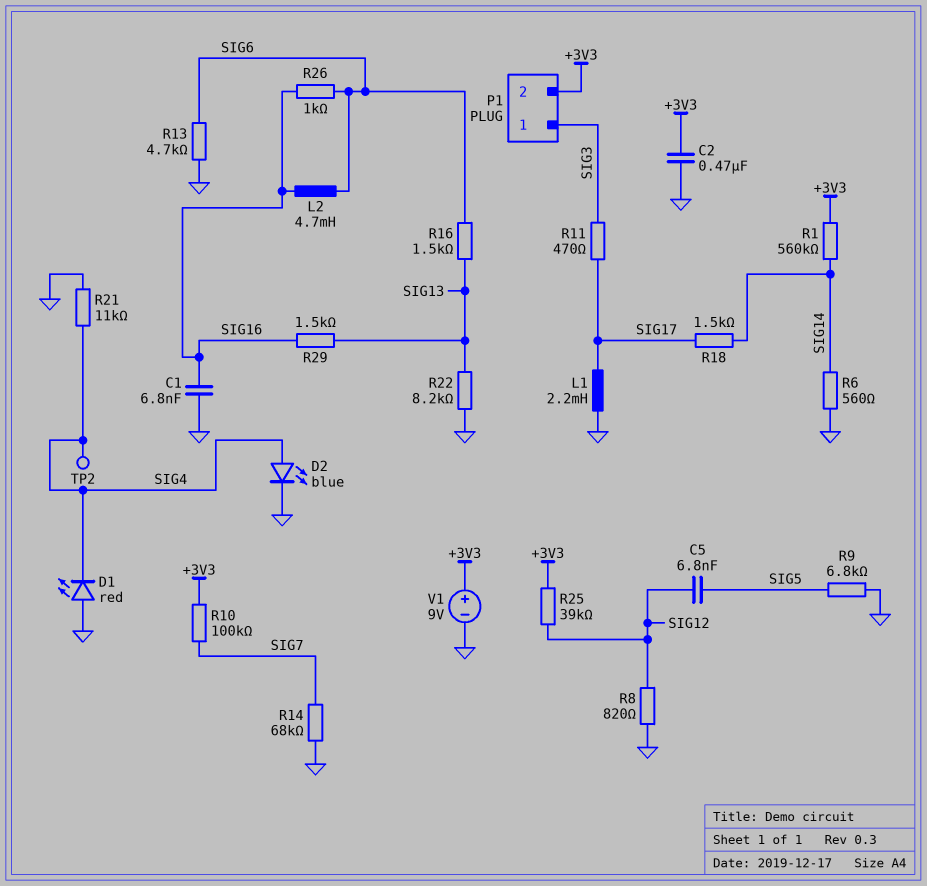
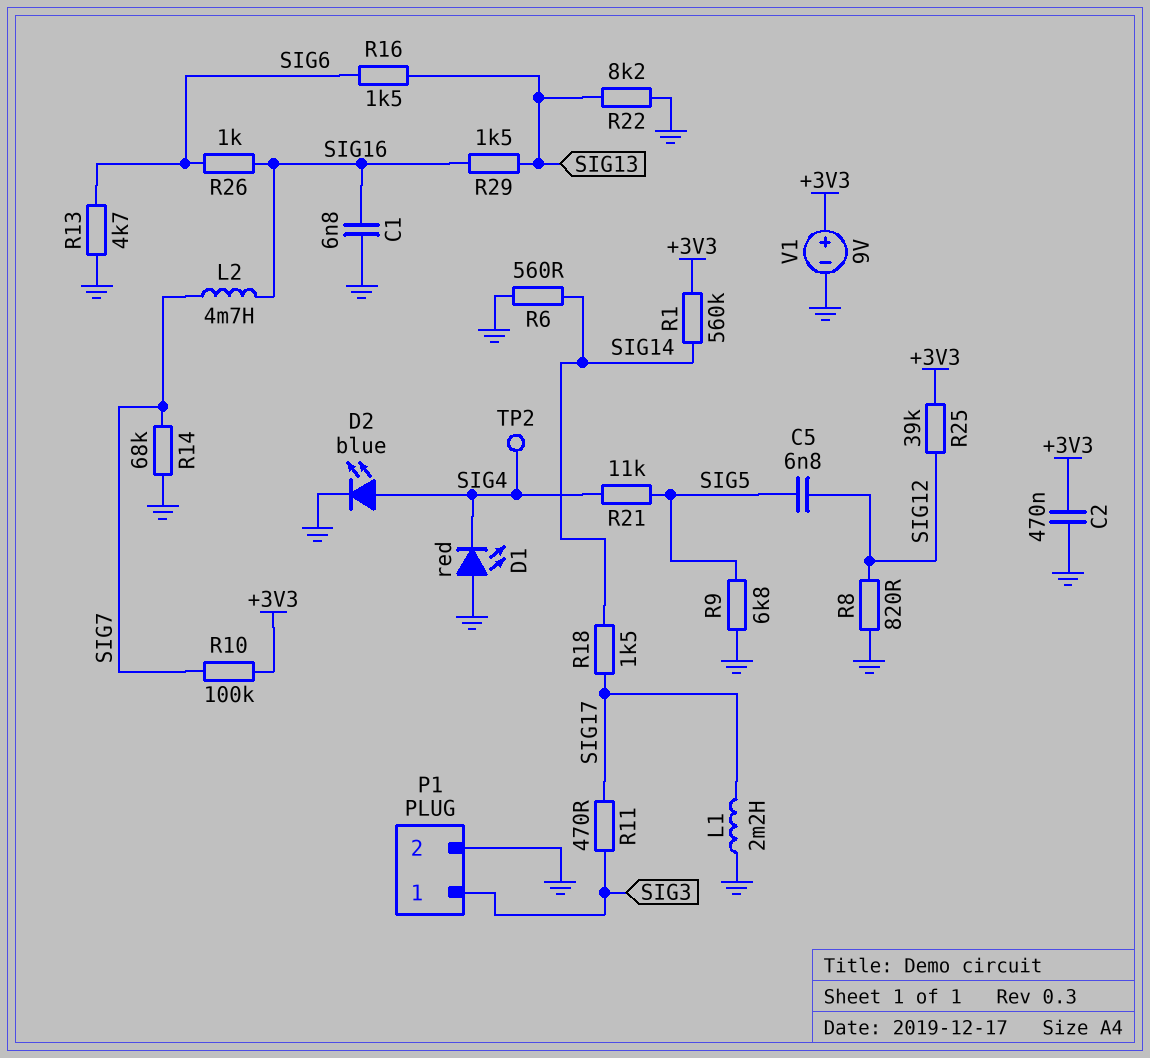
L2: 4.7mH (SIG6, SIG16) -> 4.7mH (SIG7, SIG16)
P1 pin 2: +3V3 -> GND
R21: 11k (GND, SIG4) -> 11k (SIG4, SIG5)

